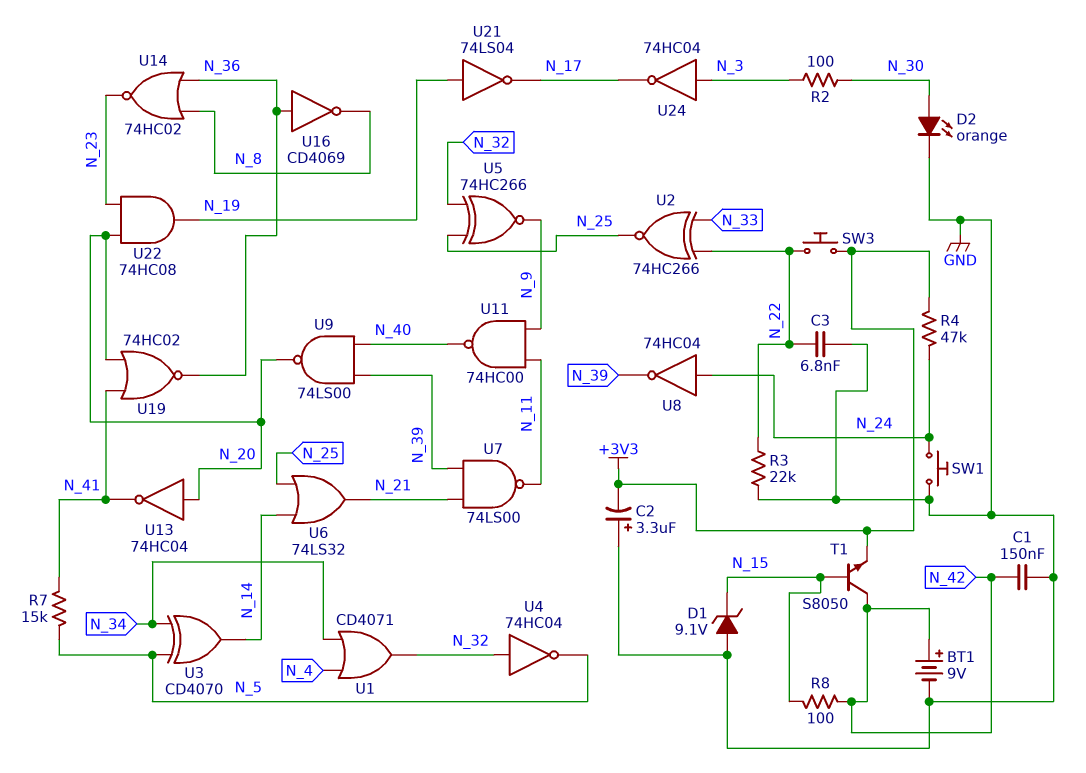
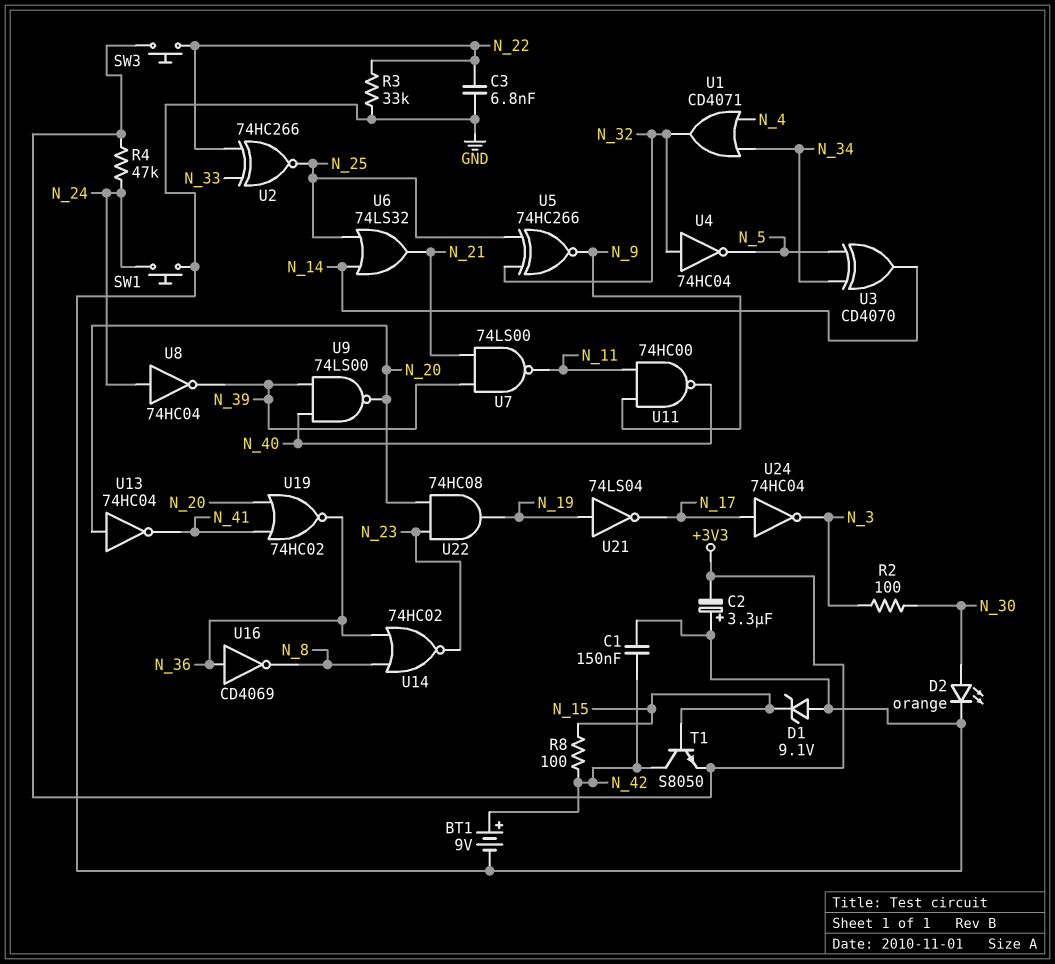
R3: 22k (GND, N_22) -> 33k (GND, N_22)
R7: 15k (N_5, N_41) -> none
U24: NOT 74HC04 (in N_3, out N_17) -> NOT 74HC04 (in N_17, out N_3)

